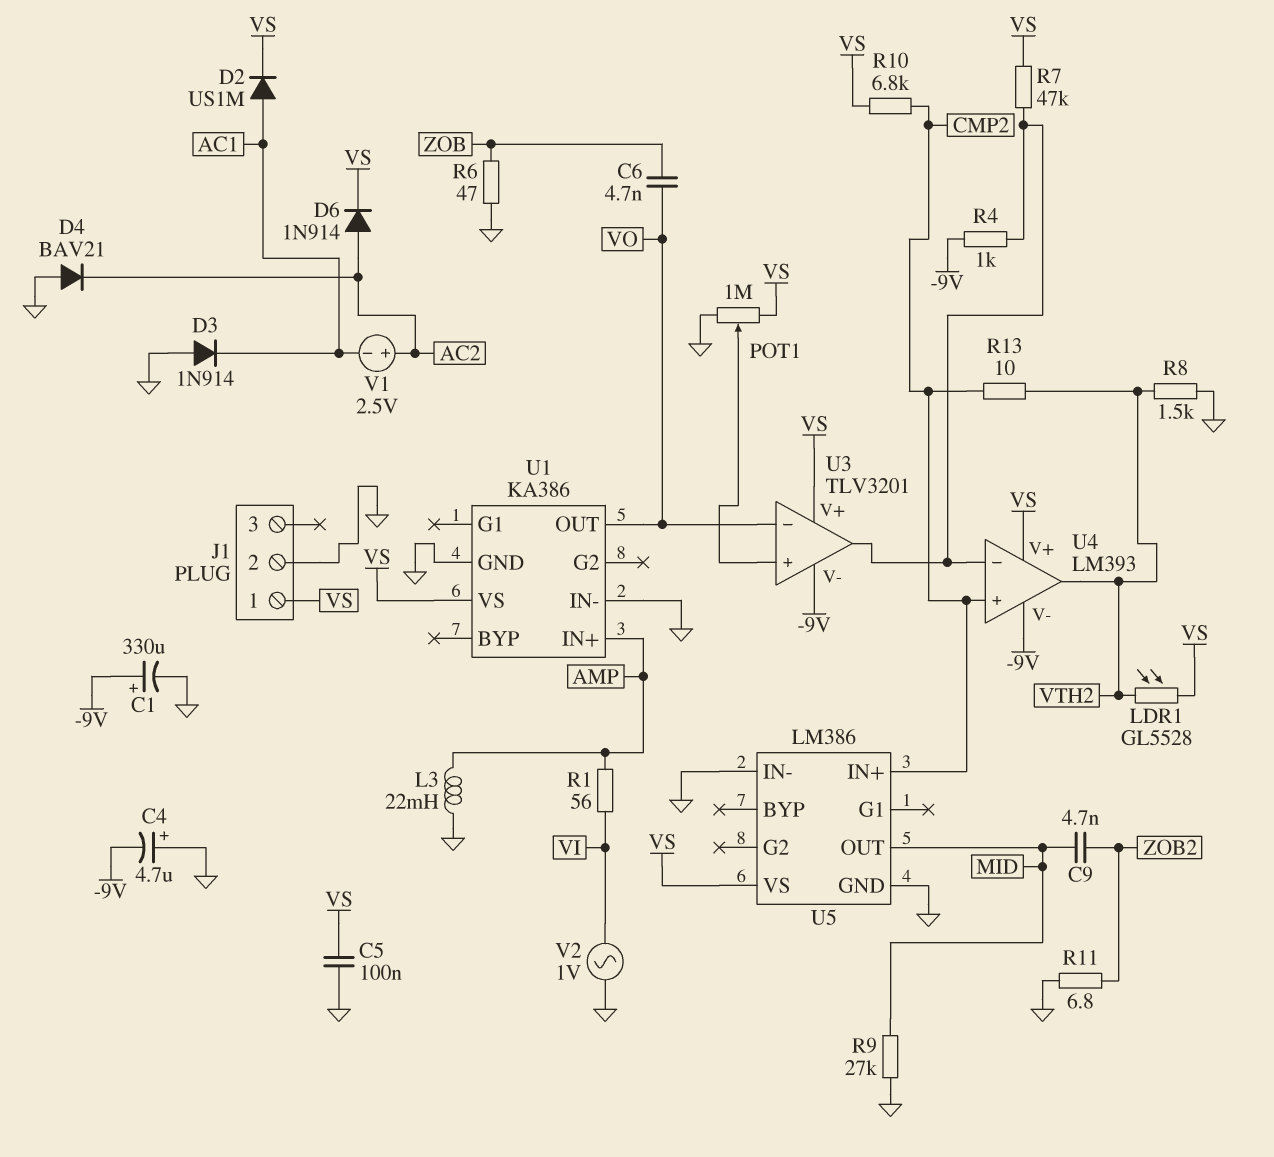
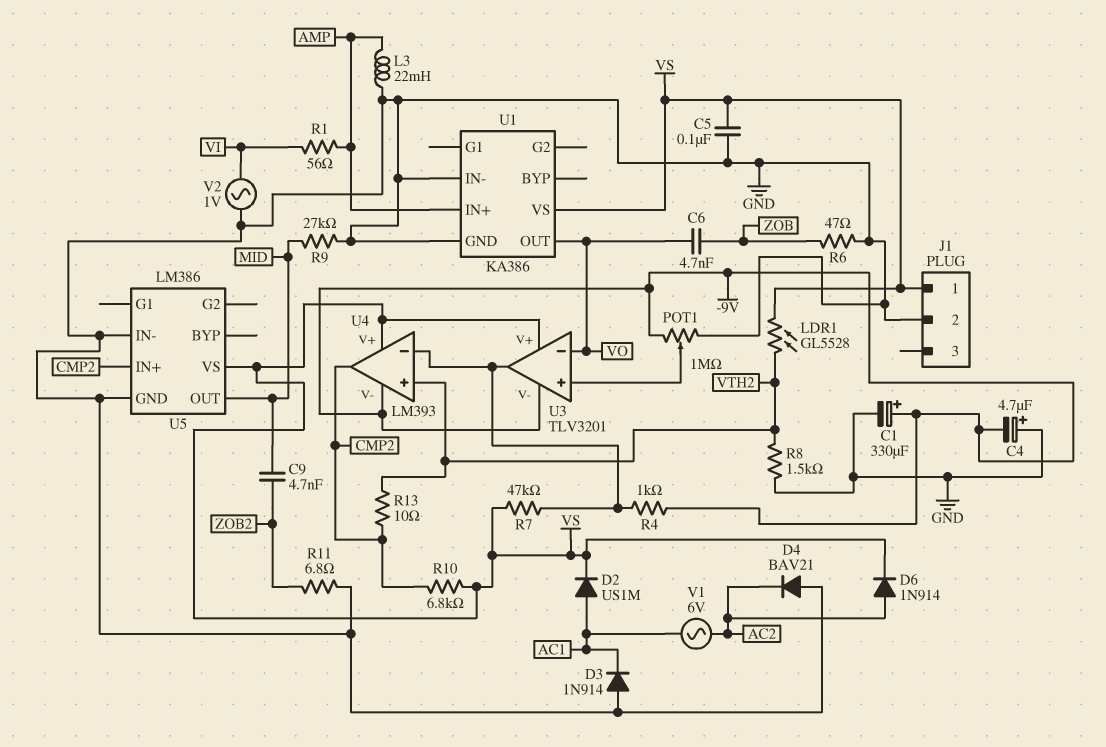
POT1: 1M (GND, VS, wiper U3/in+) -> 1M (-9V, GND, wiper U3/in+)
U4 pin in+: CMP2 -> VTH2
U4 pin out: VTH2 -> CMP2
V1: 2.5V (plus AC2, minus AC1) -> AC 6V (AC1, AC2)

